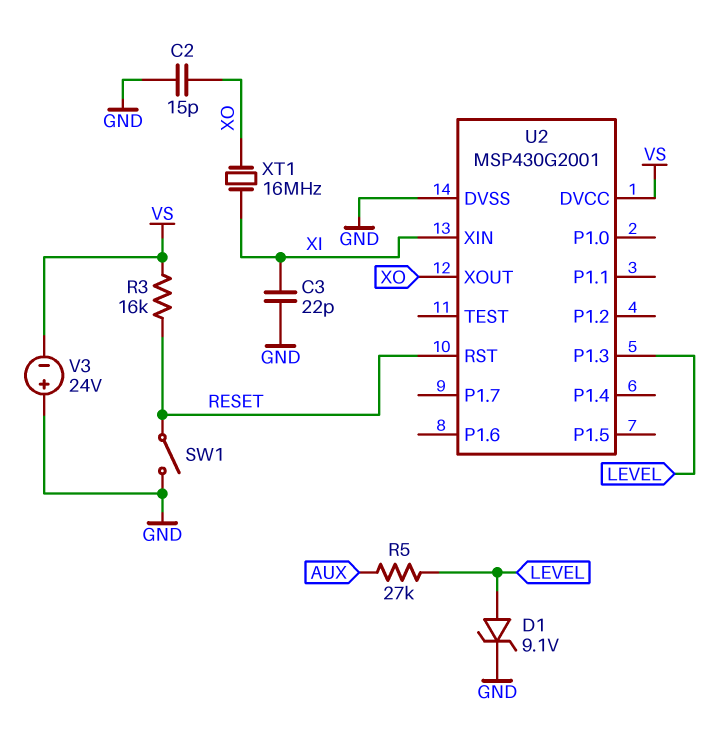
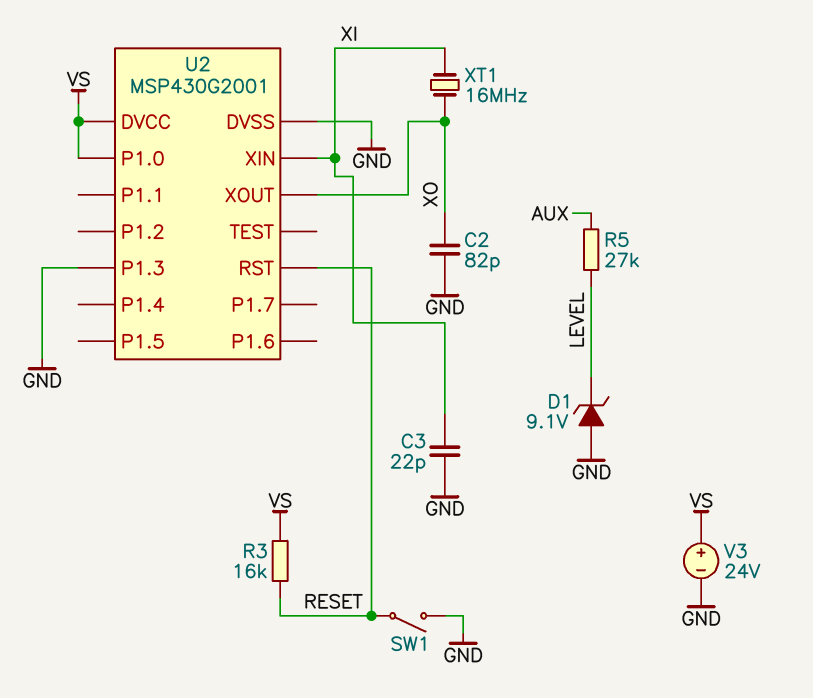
C2: 15pF (GND, XO) -> 82pF (GND, XO)
D1: zener 9.1V (A LEVEL, K GND) -> zener 9.1V (A GND, K LEVEL)
U2 pin P1.0: none -> VS
U2 pin P1.3: LEVEL -> GND
V3: 24V (plus GND, minus VS) -> 24V (plus VS, minus GND)

